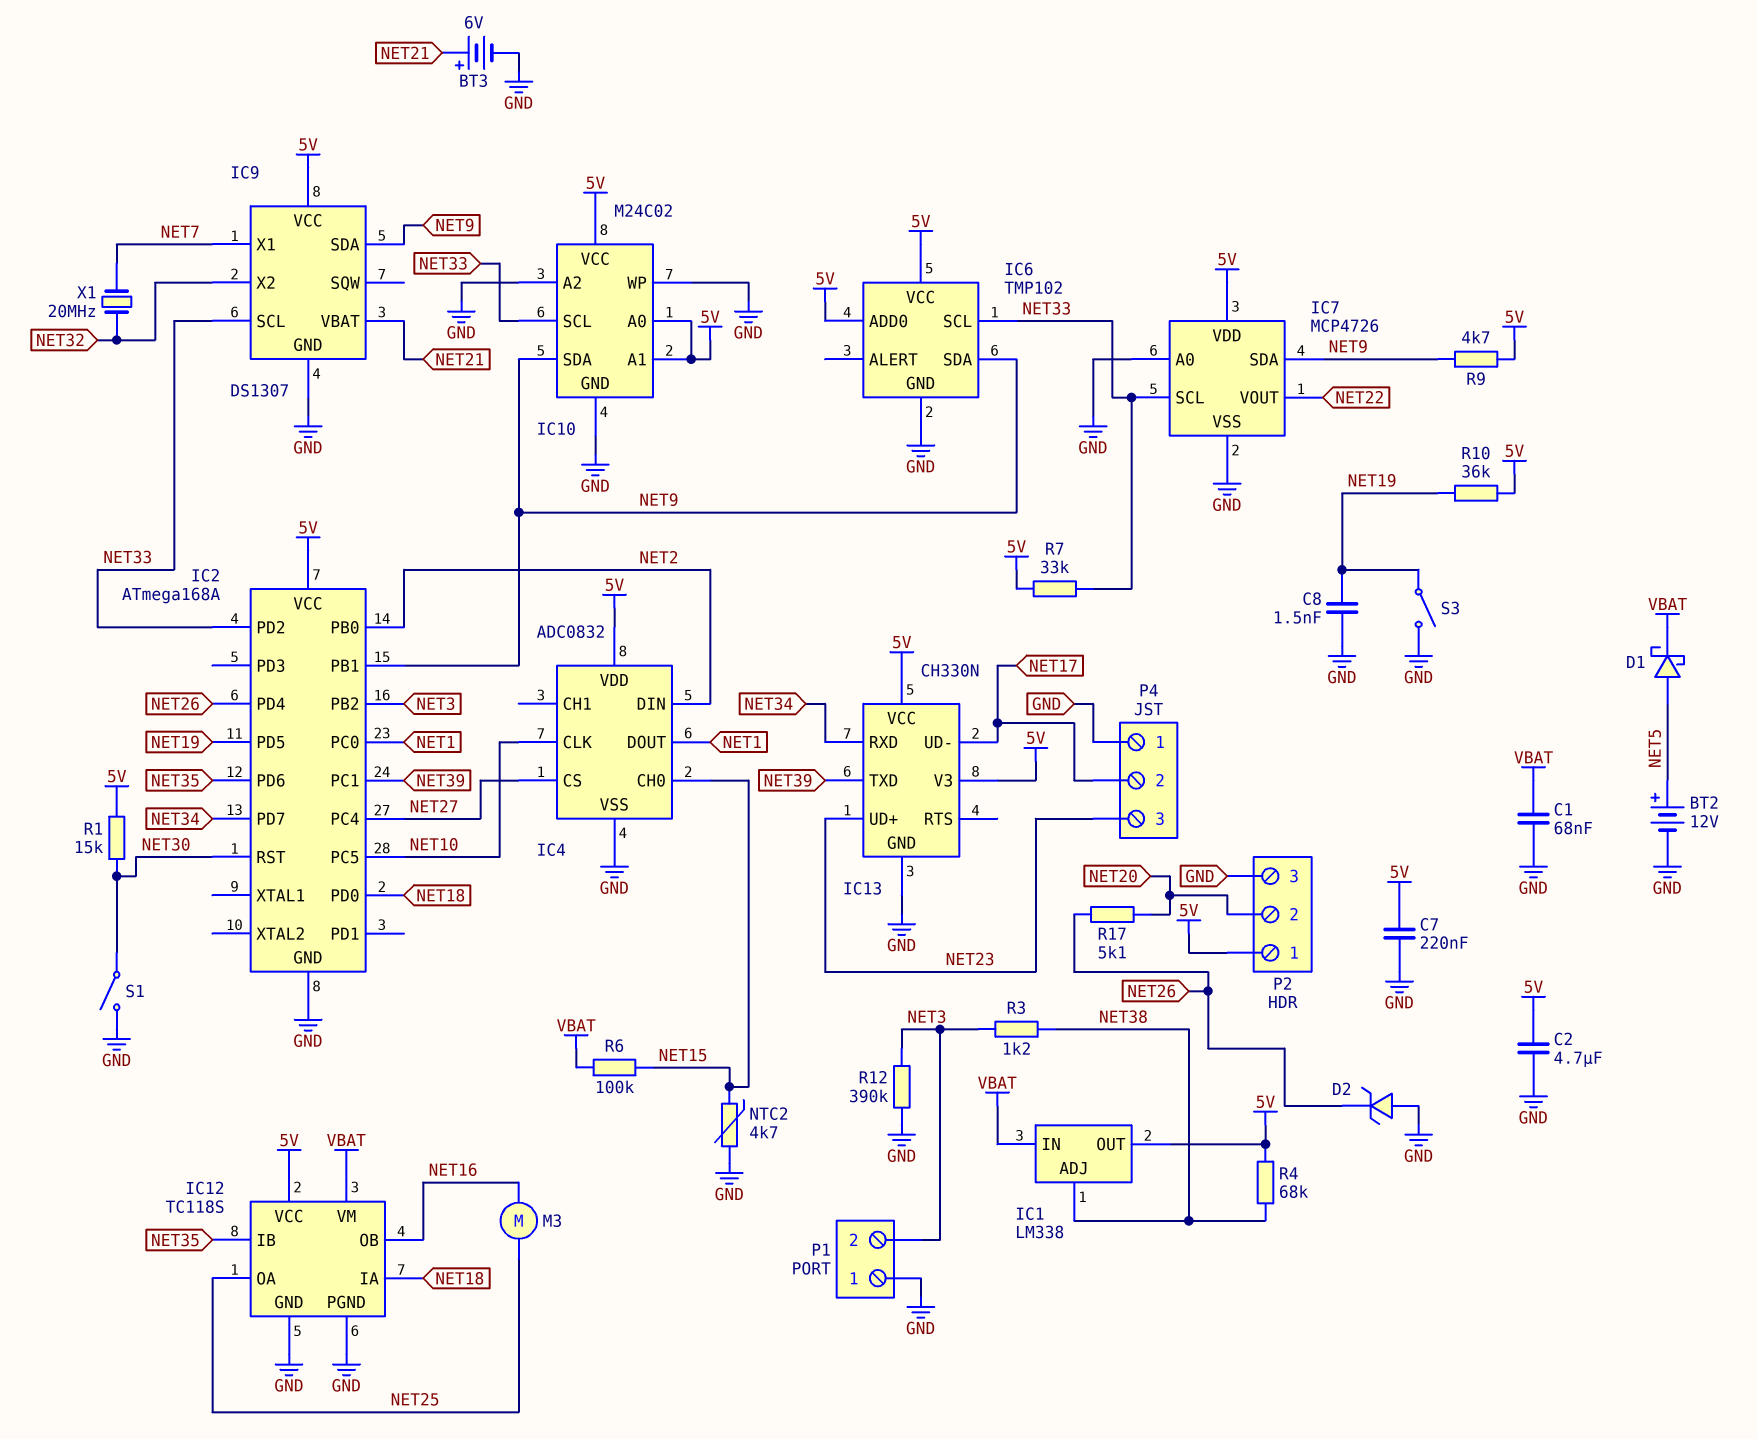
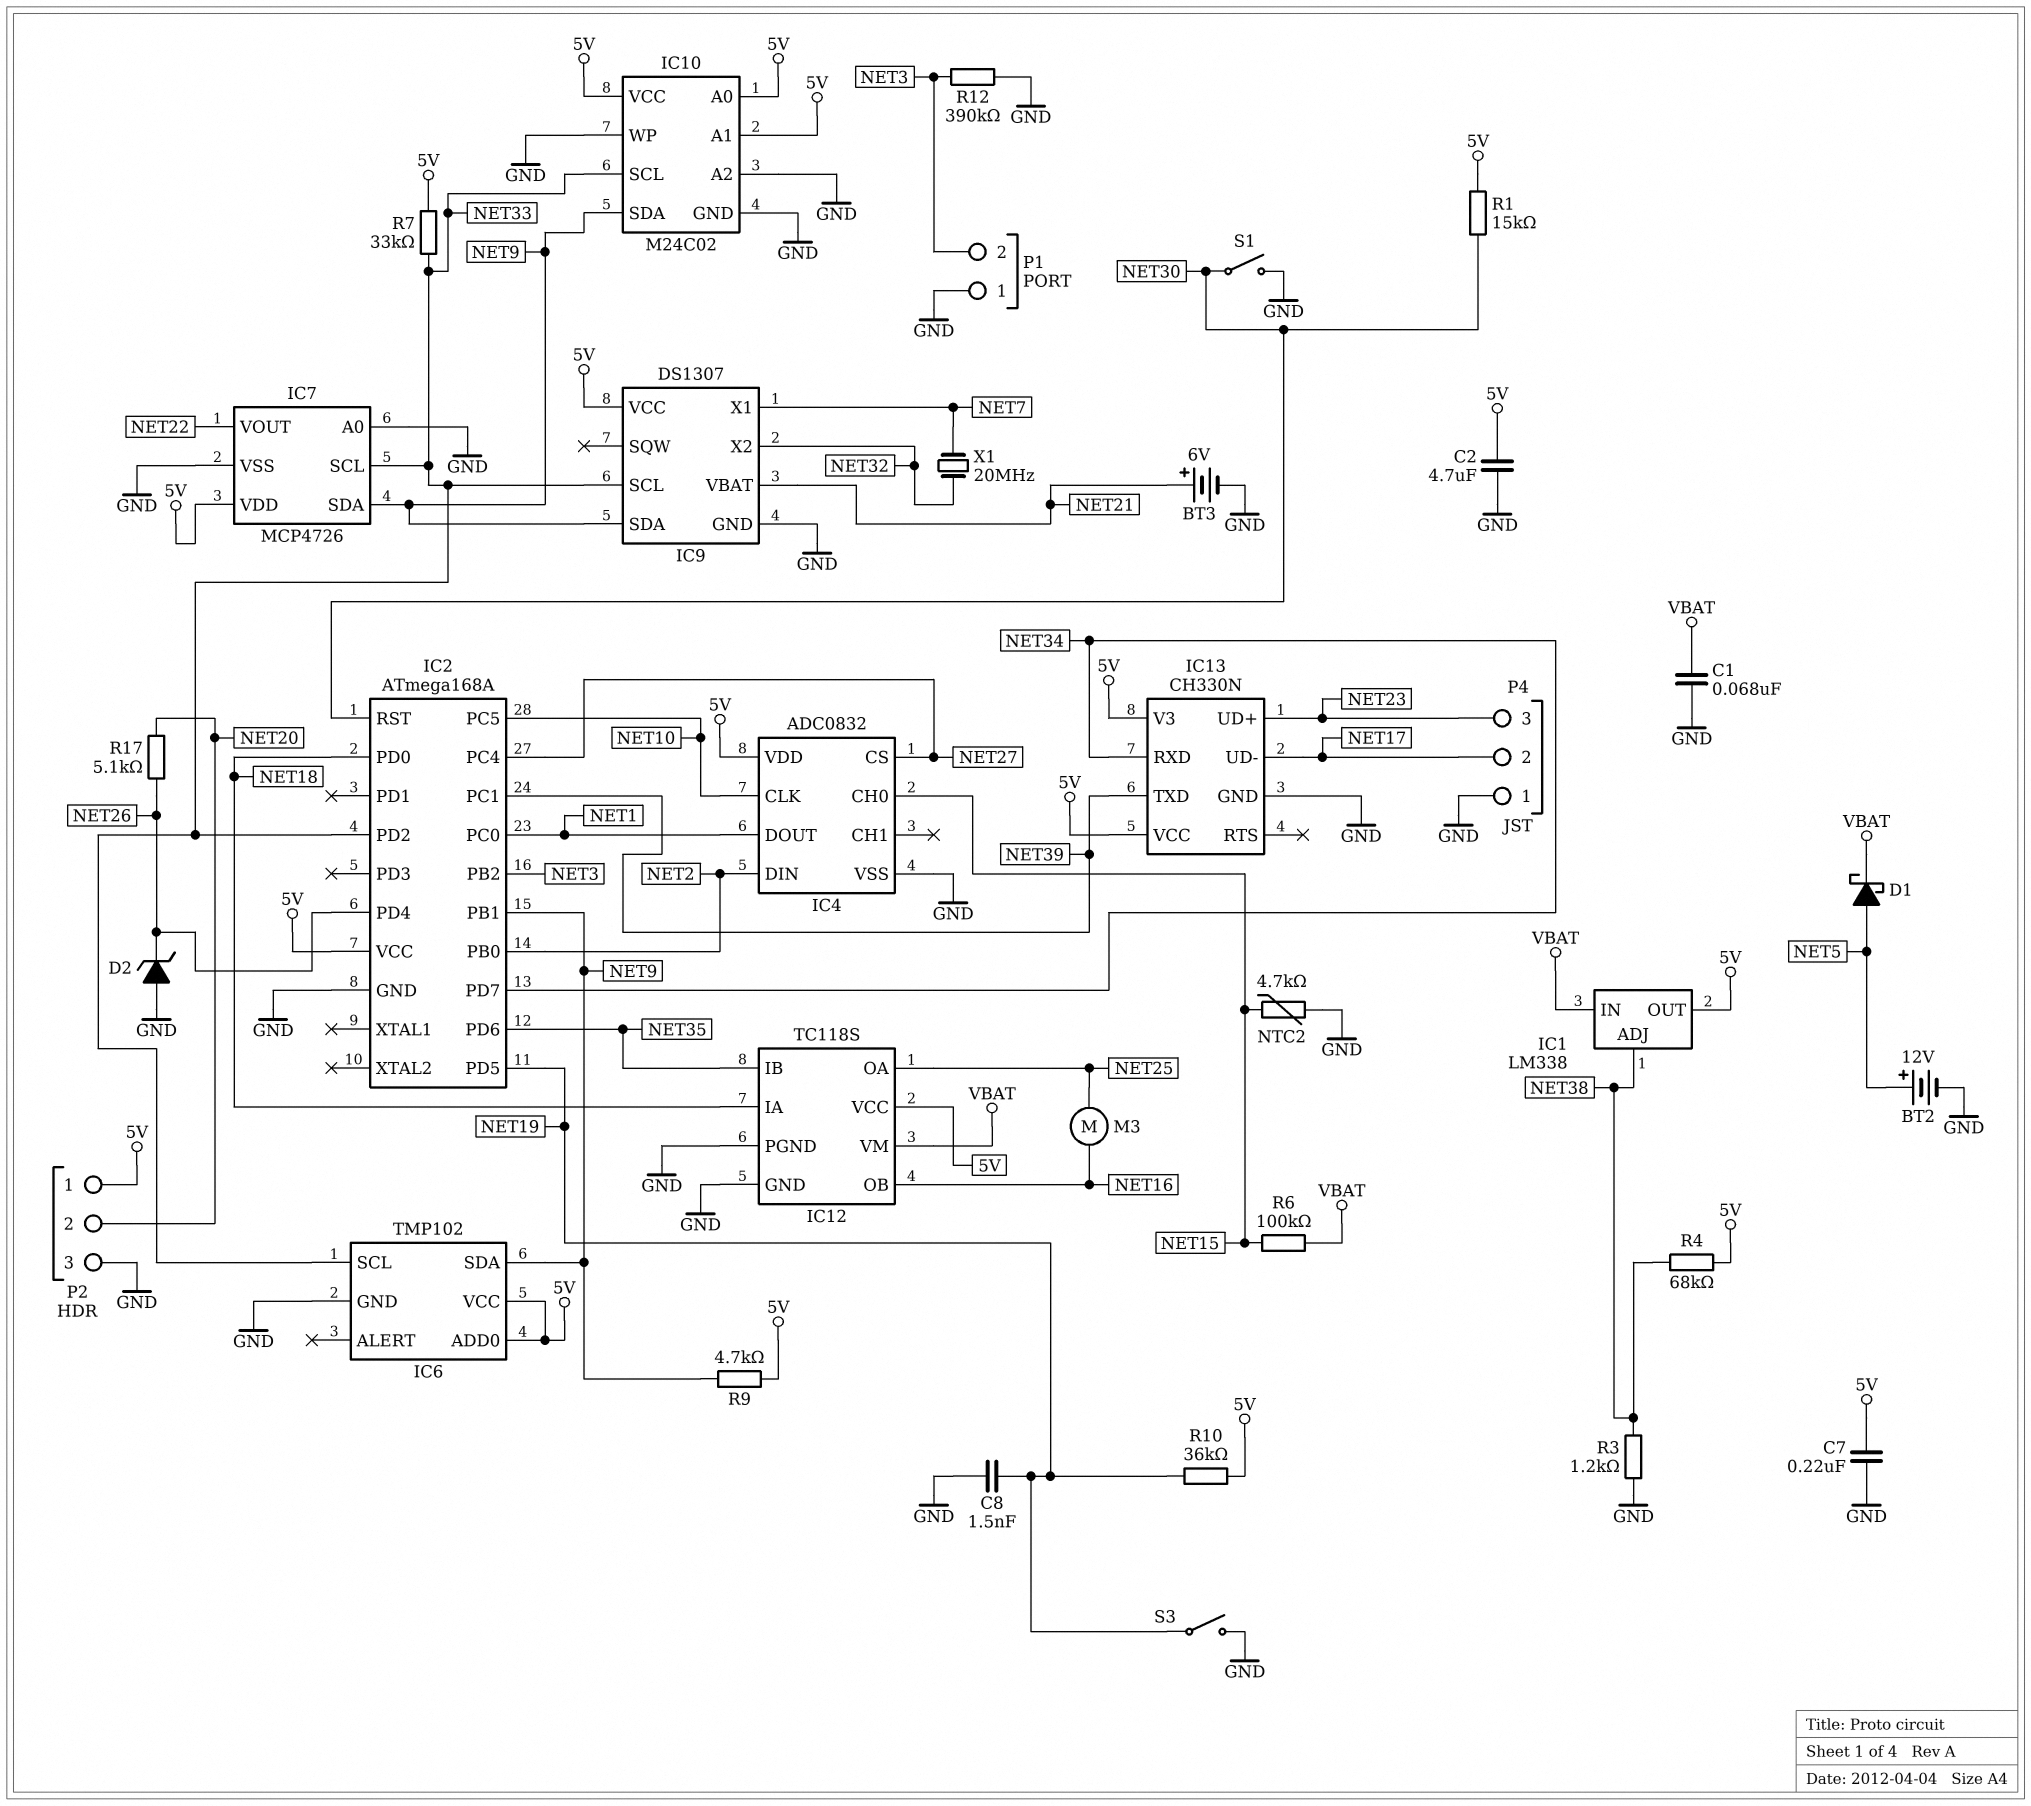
R3: 1.2k (NET3, NET38) -> 1.2k (GND, NET38)

